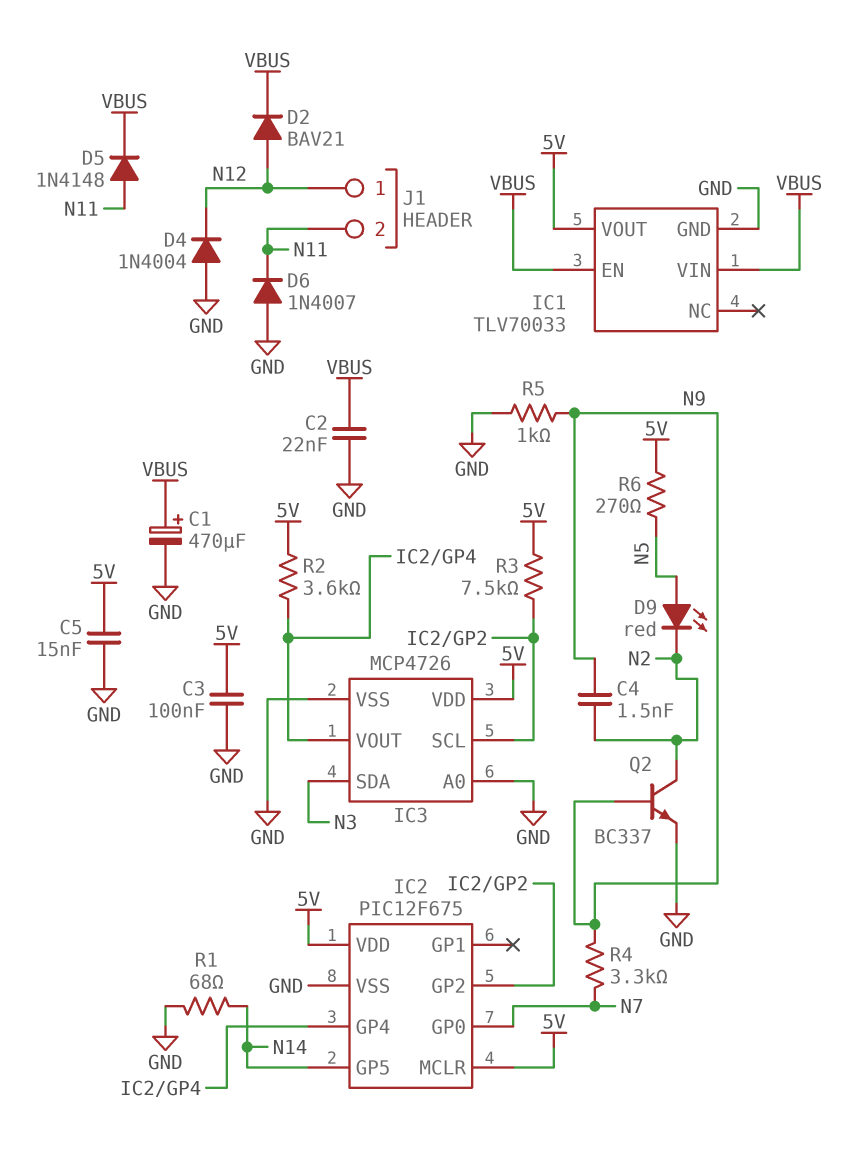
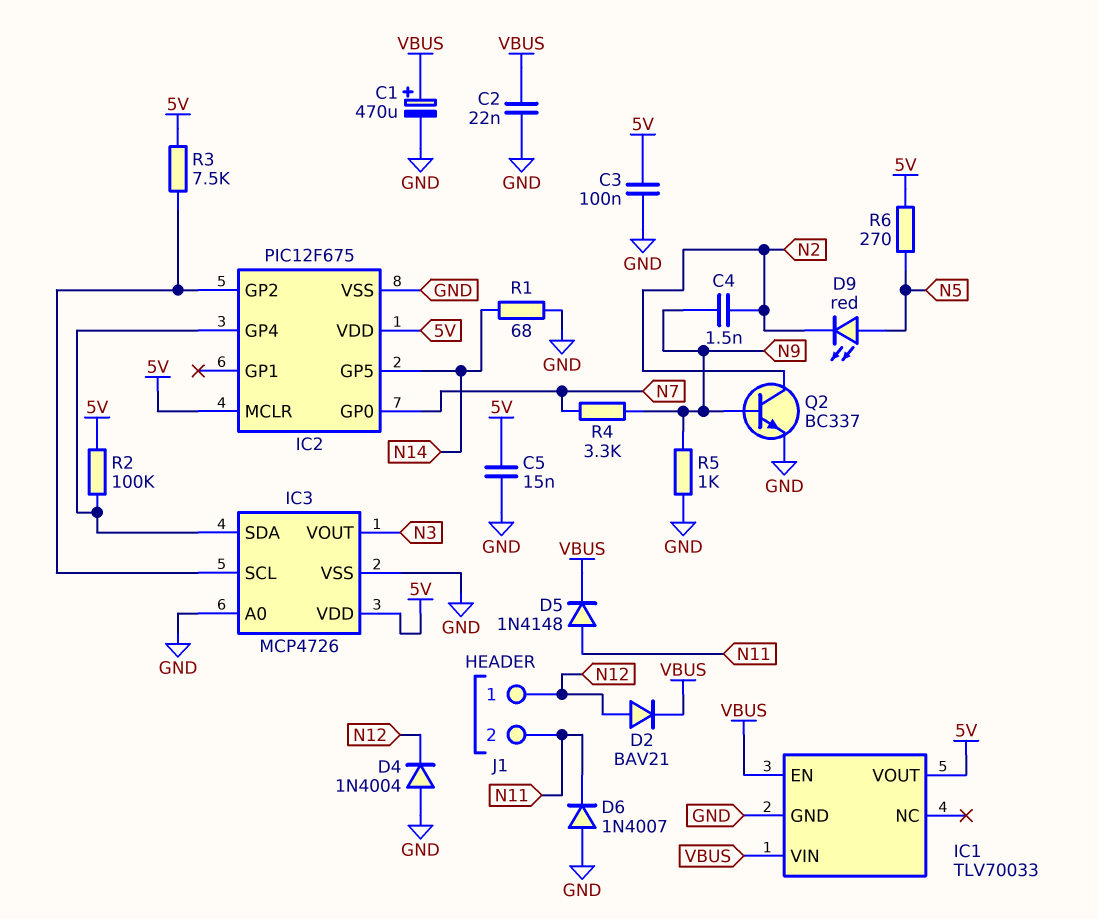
IC3 pin SDA: N3 -> IC2/GP4
IC3 pin VOUT: IC2/GP4 -> N3
R2: 3.6k (5V, IC2/GP4) -> 100k (5V, IC2/GP4)

